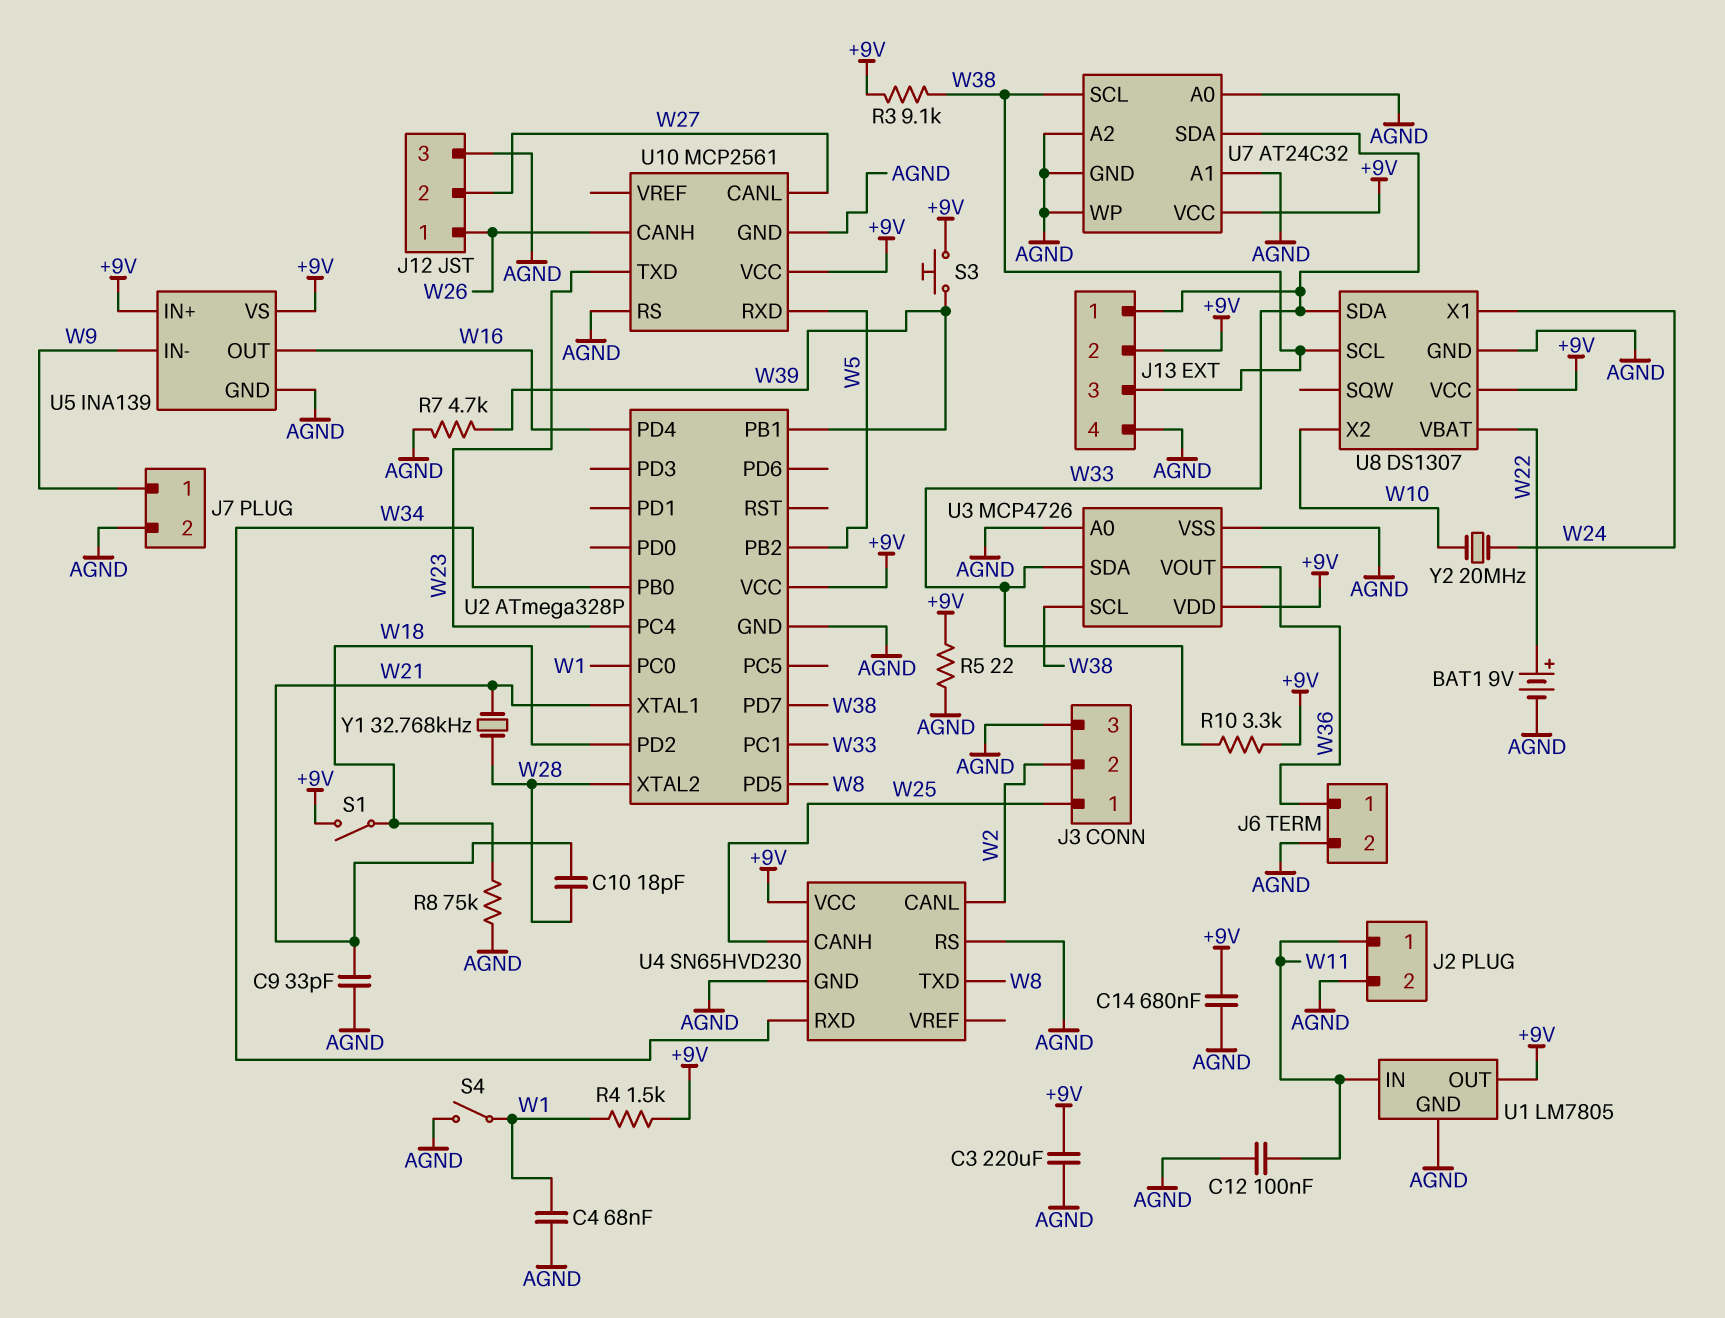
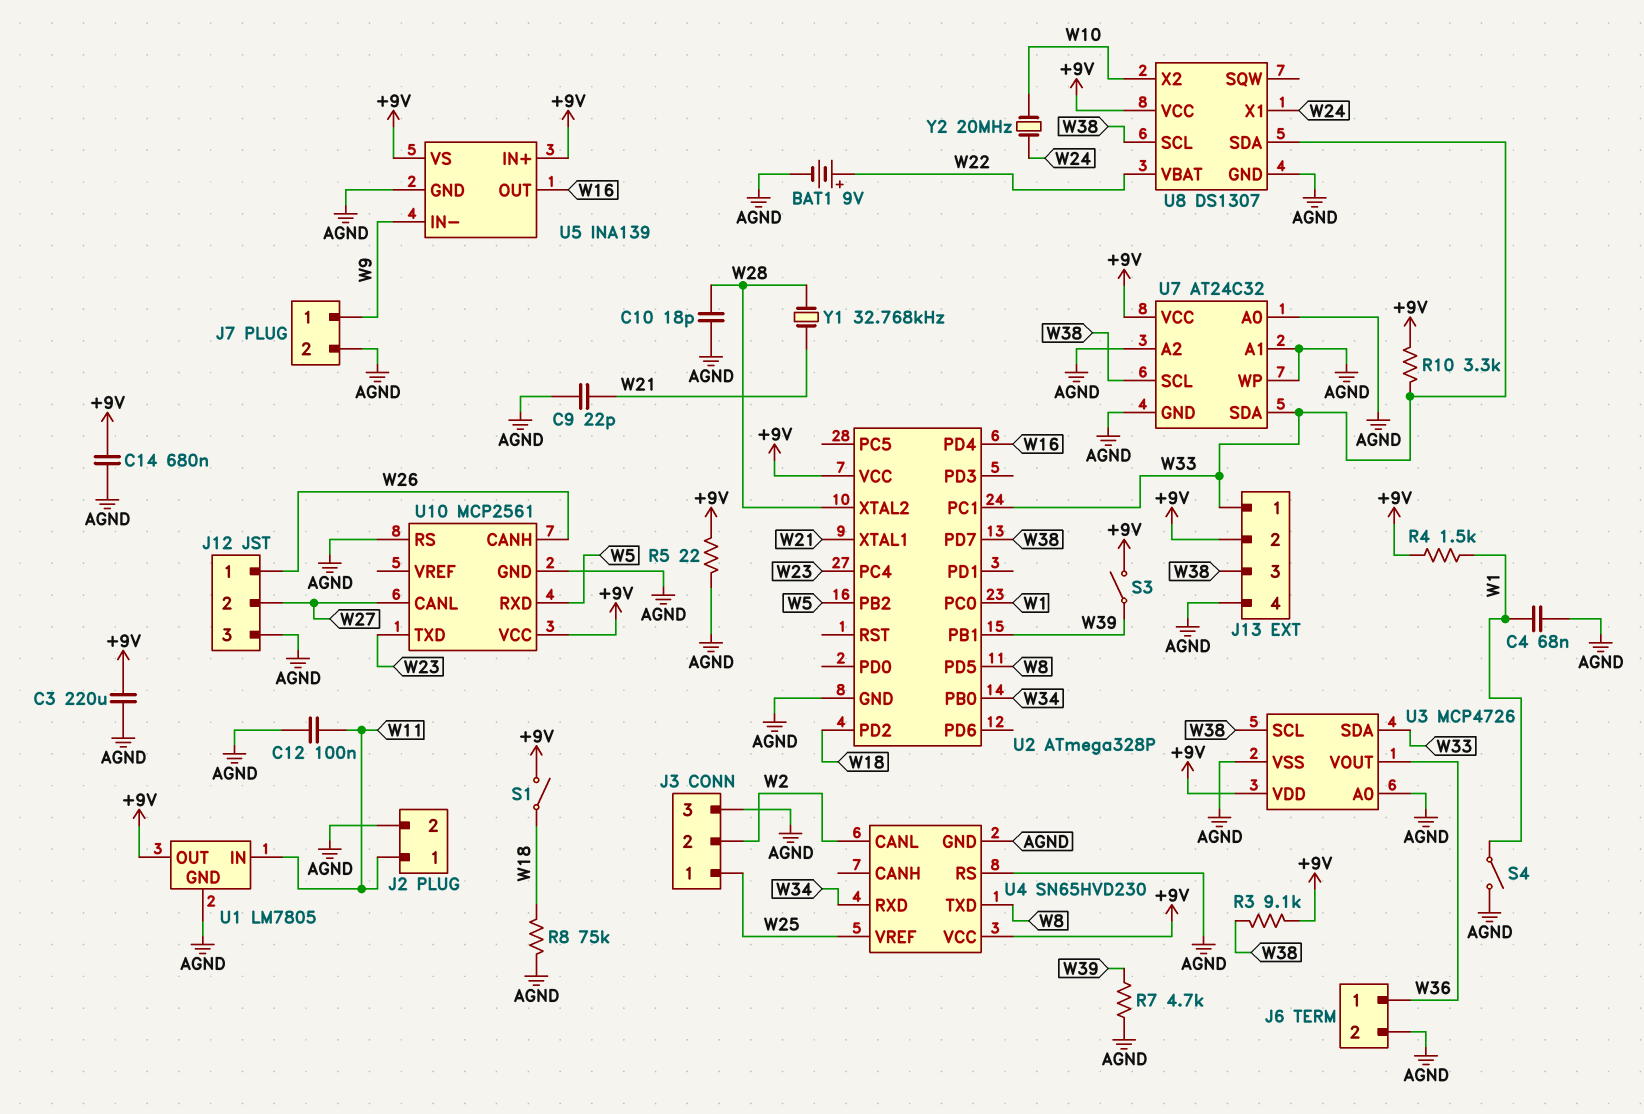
C9: 33pF (AGND, W21) -> 22pF (AGND, W21)
C10: 18pF (W21, W28) -> 18pF (AGND, W28)
S3: button (+9V, W39) -> switch (+9V, W39)
U4 pin CANH: W25 -> none
U4 pin VREF: none -> W25

